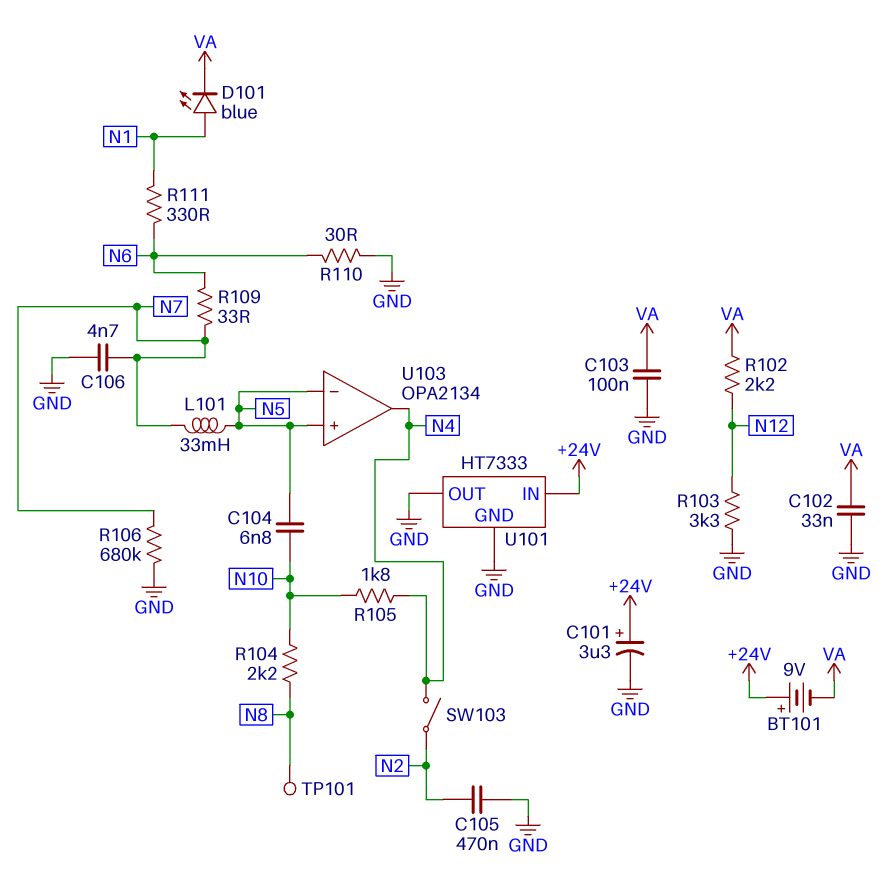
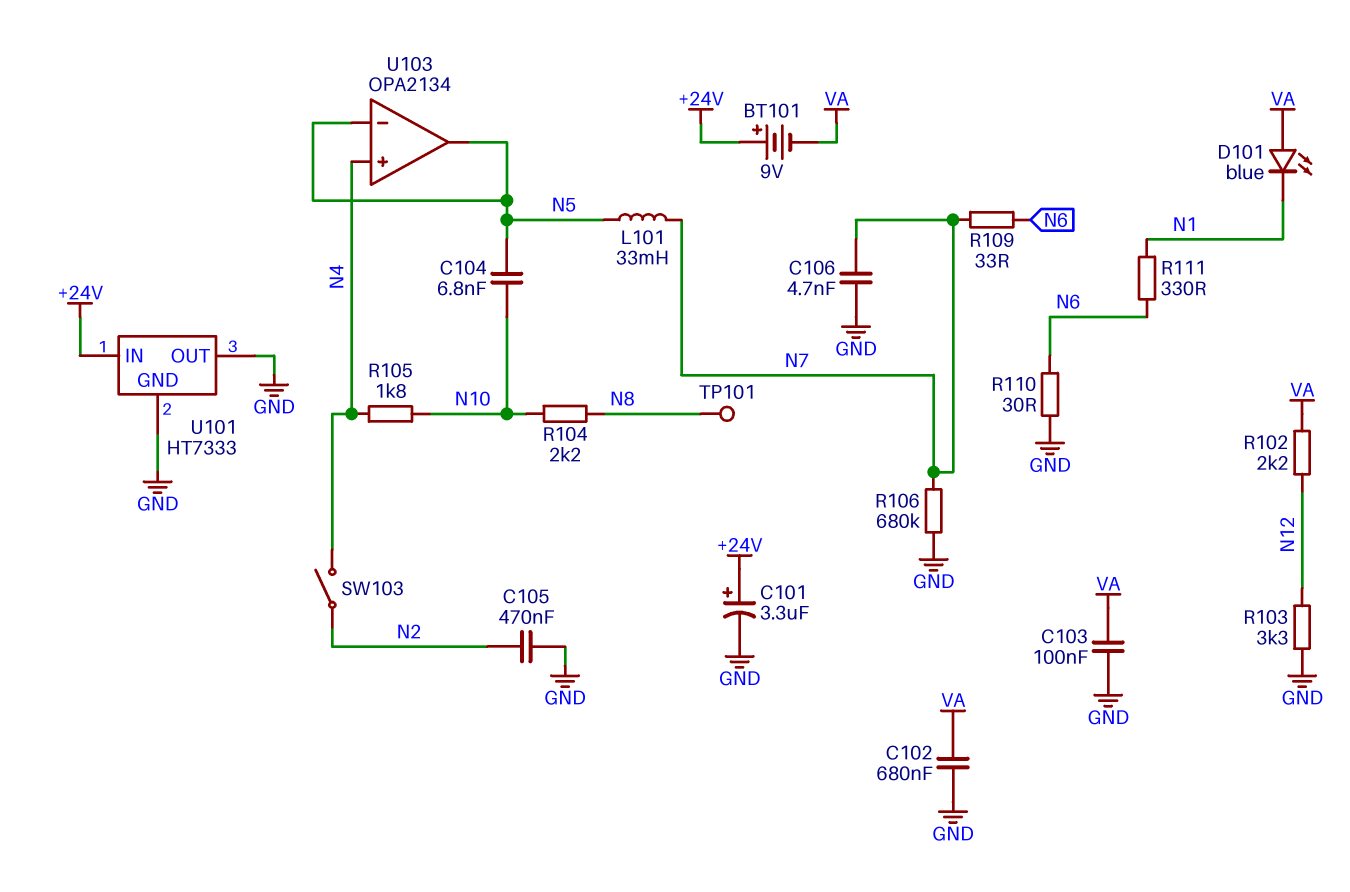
C102: 33nF (GND, VA) -> 680nF (GND, VA)
D101: LED blue (A N1, K VA) -> LED blue (A VA, K N1)
U103 pin in+: N5 -> N4
U103 pin out: N4 -> N5

